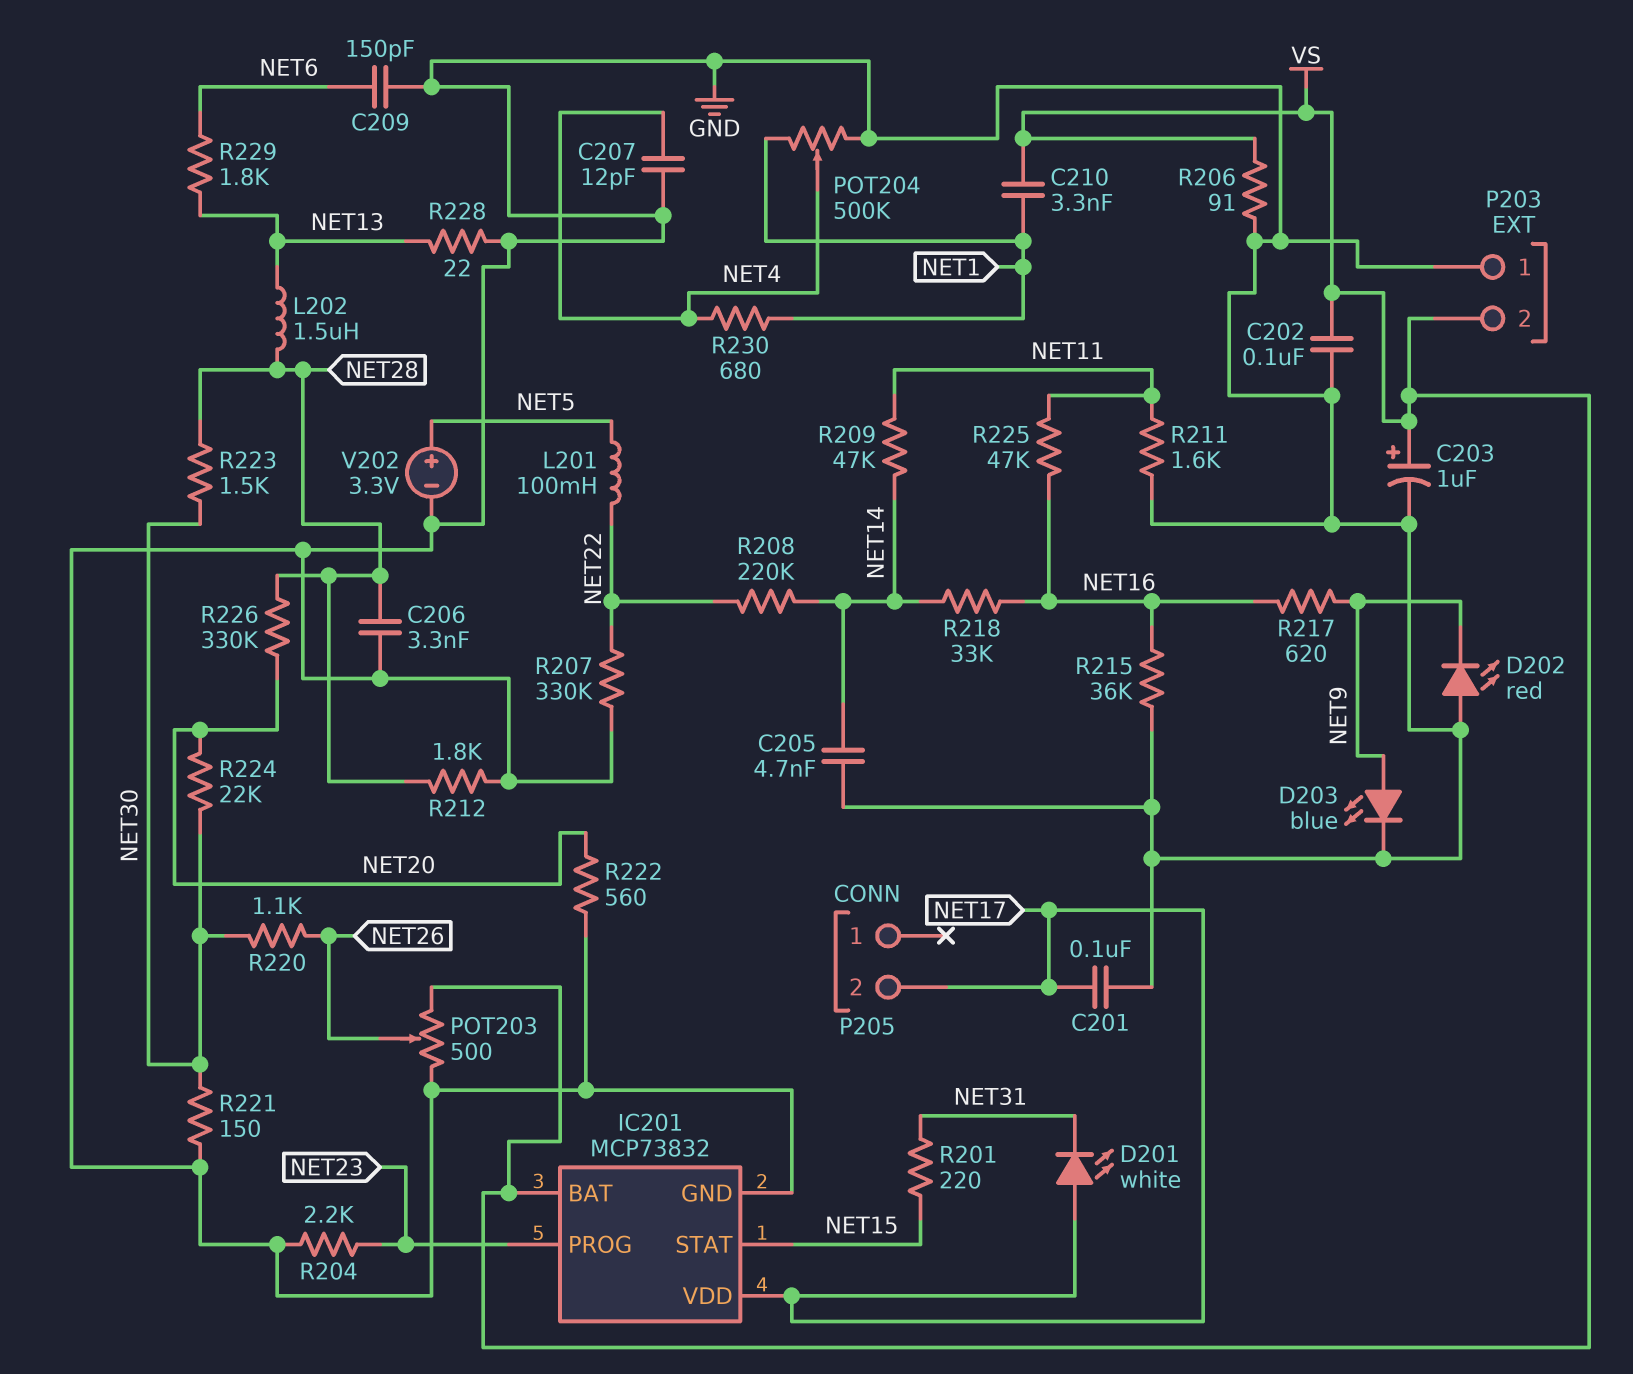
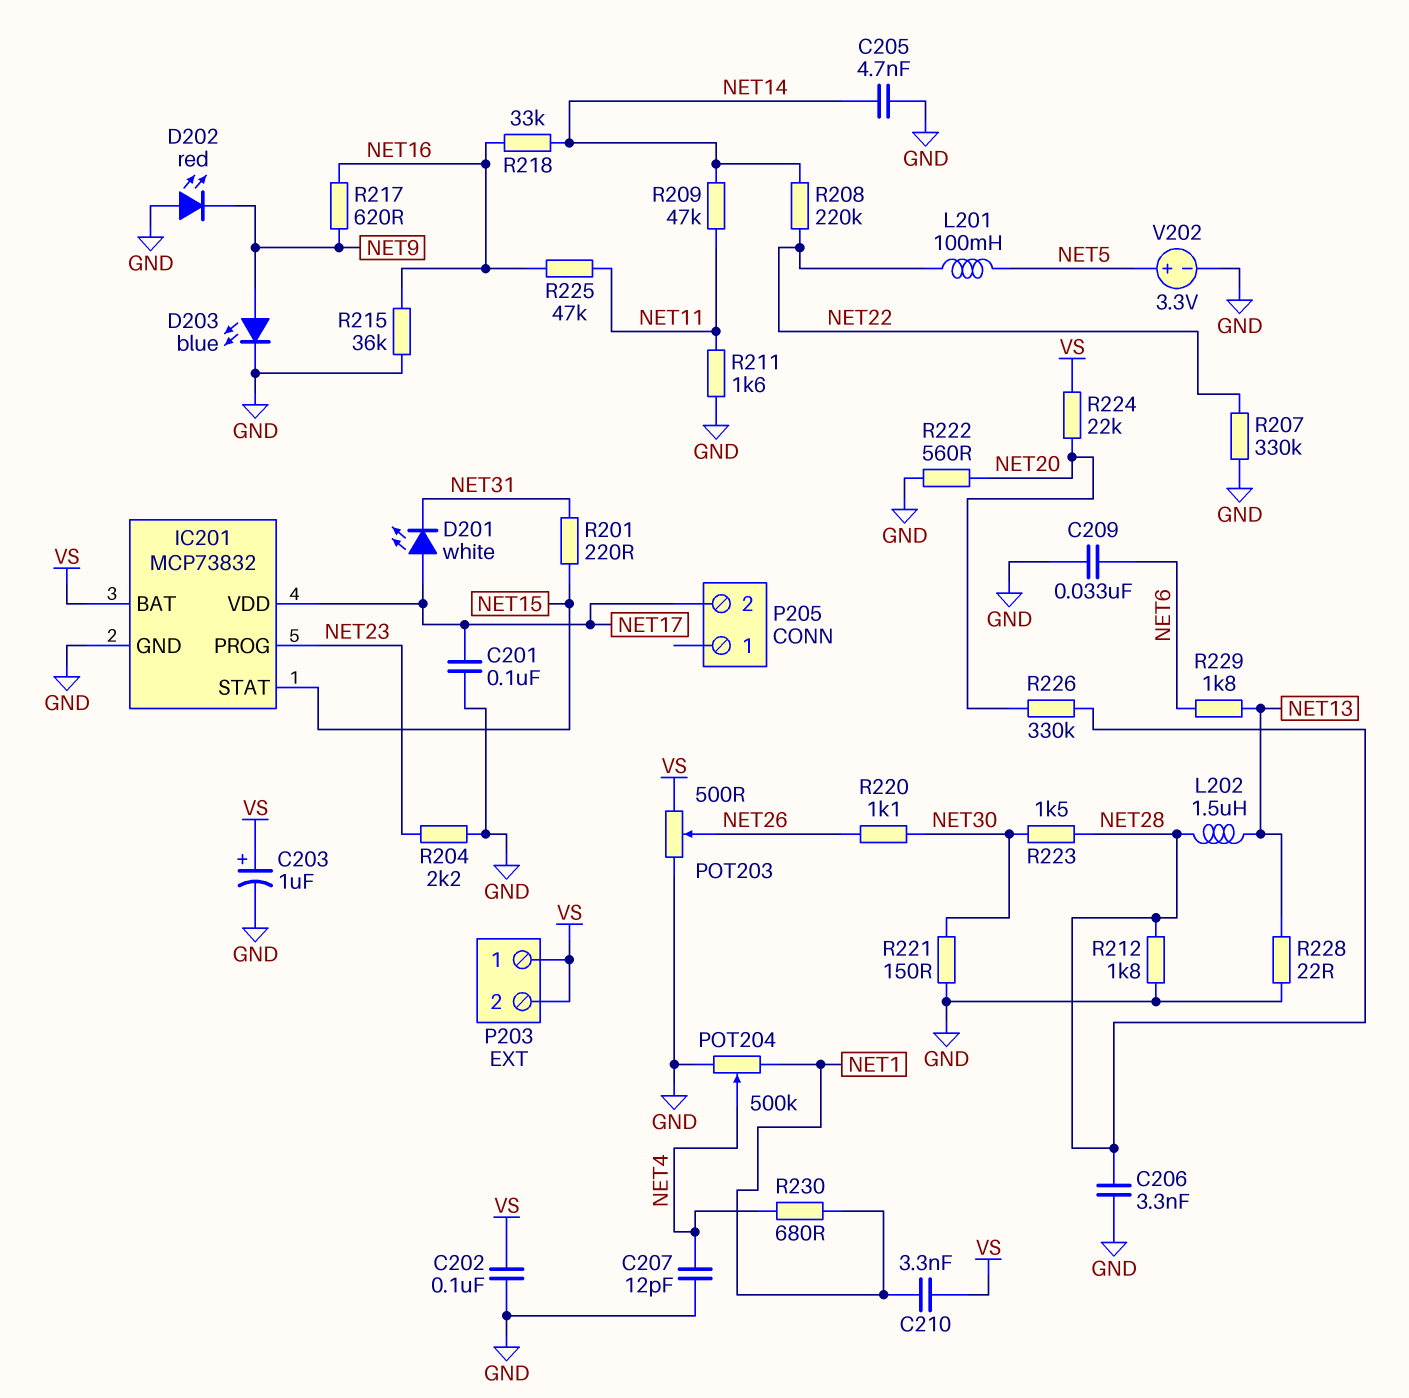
C209: 150pF (GND, NET6) -> 33nF (GND, NET6)
P203 pin 1: GND -> VS
R206: 91 (GND, VS) -> none
R224: 22k (NET20, NET30) -> 22k (NET20, VS)

